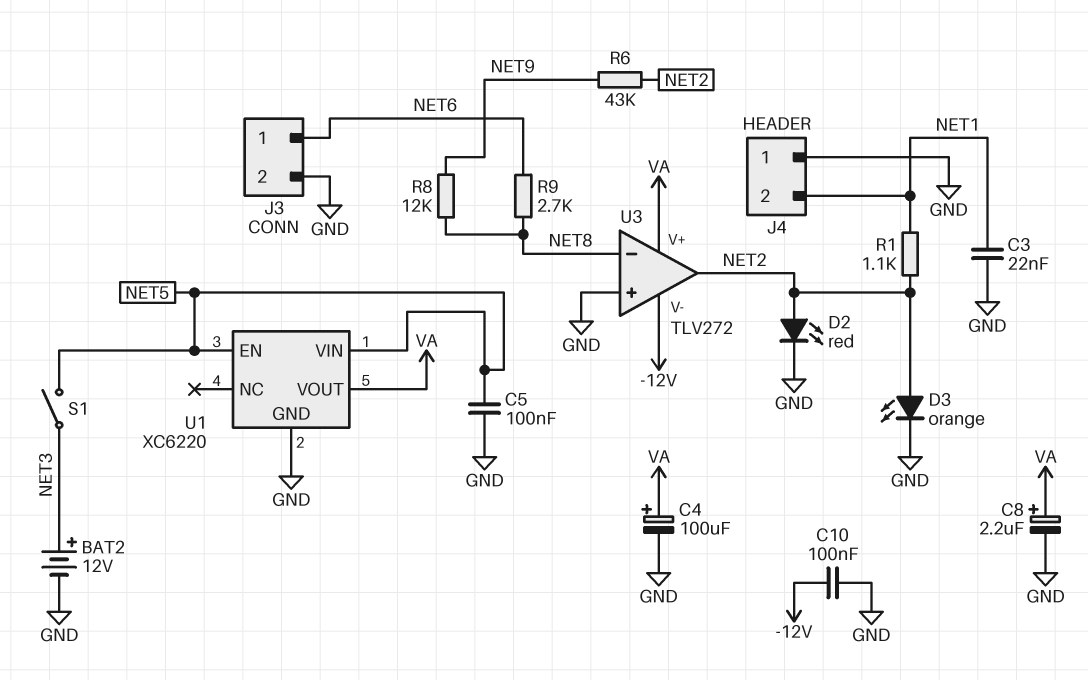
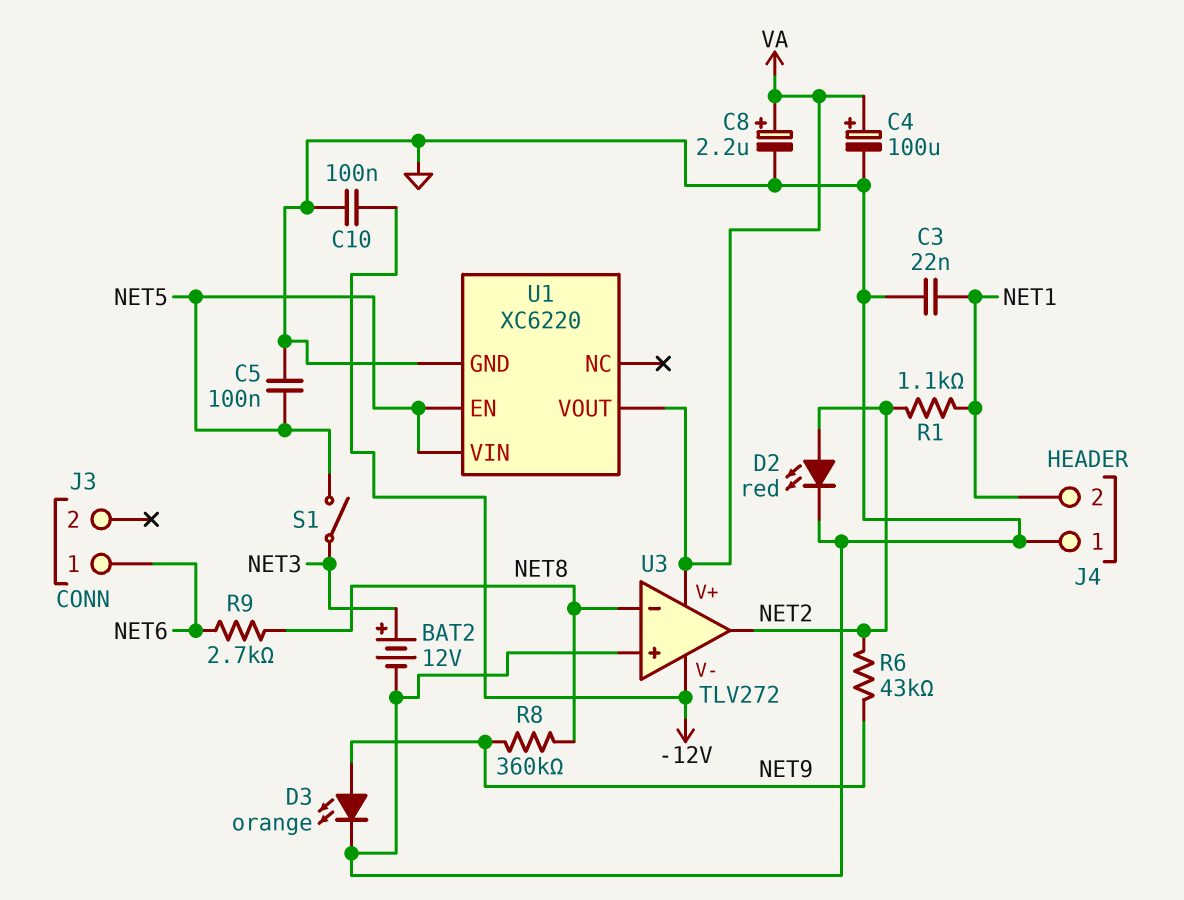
D3: LED orange (A NET2, K GND) -> LED orange (A NET9, K GND)
J3 pin 2: GND -> none
R8: 12k (NET8, NET9) -> 360k (NET8, NET9)

